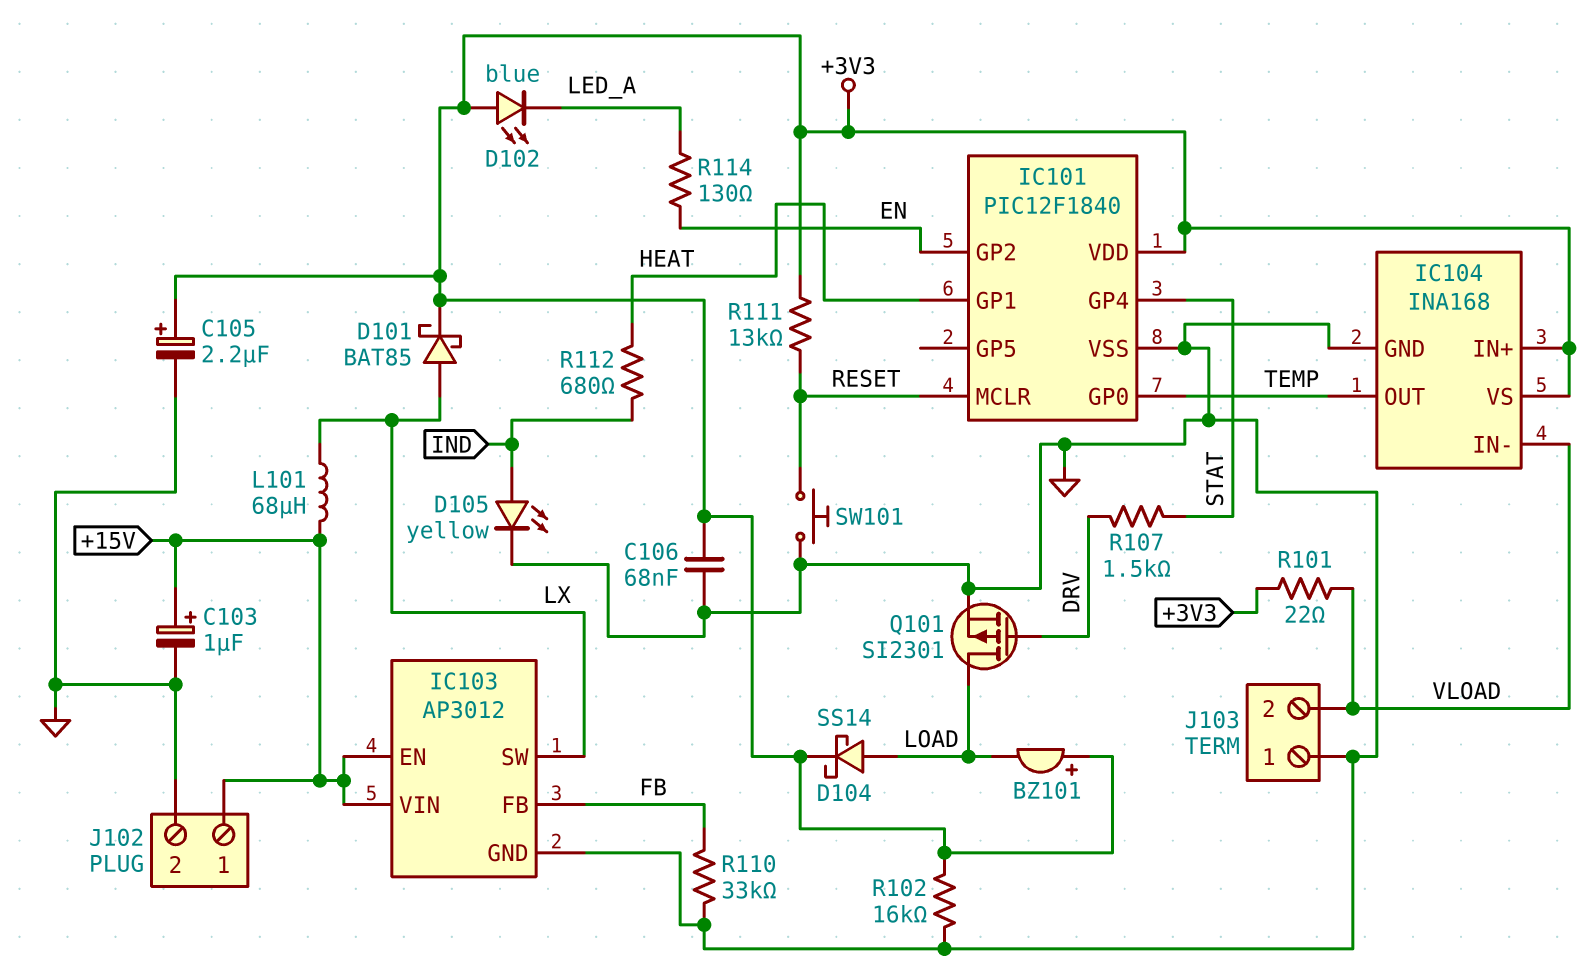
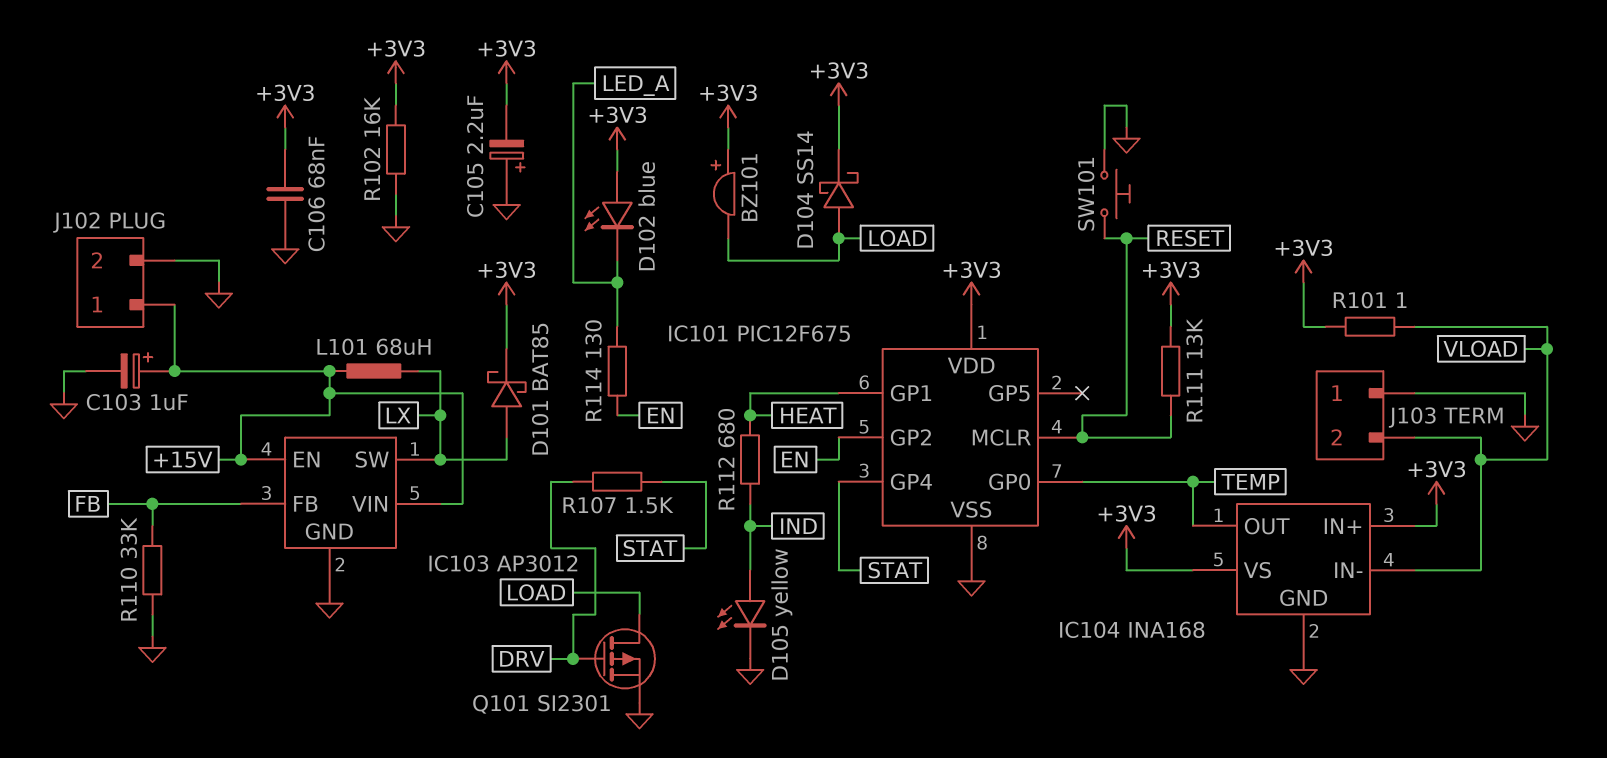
C105: 2.2uF (plus +3V3, minus GND) -> 2.2uF (plus GND, minus +3V3)
IC101: PIC12F1840 -> PIC12F675
R101: 22 (+3V3, VLOAD) -> 1 (+3V3, VLOAD)

